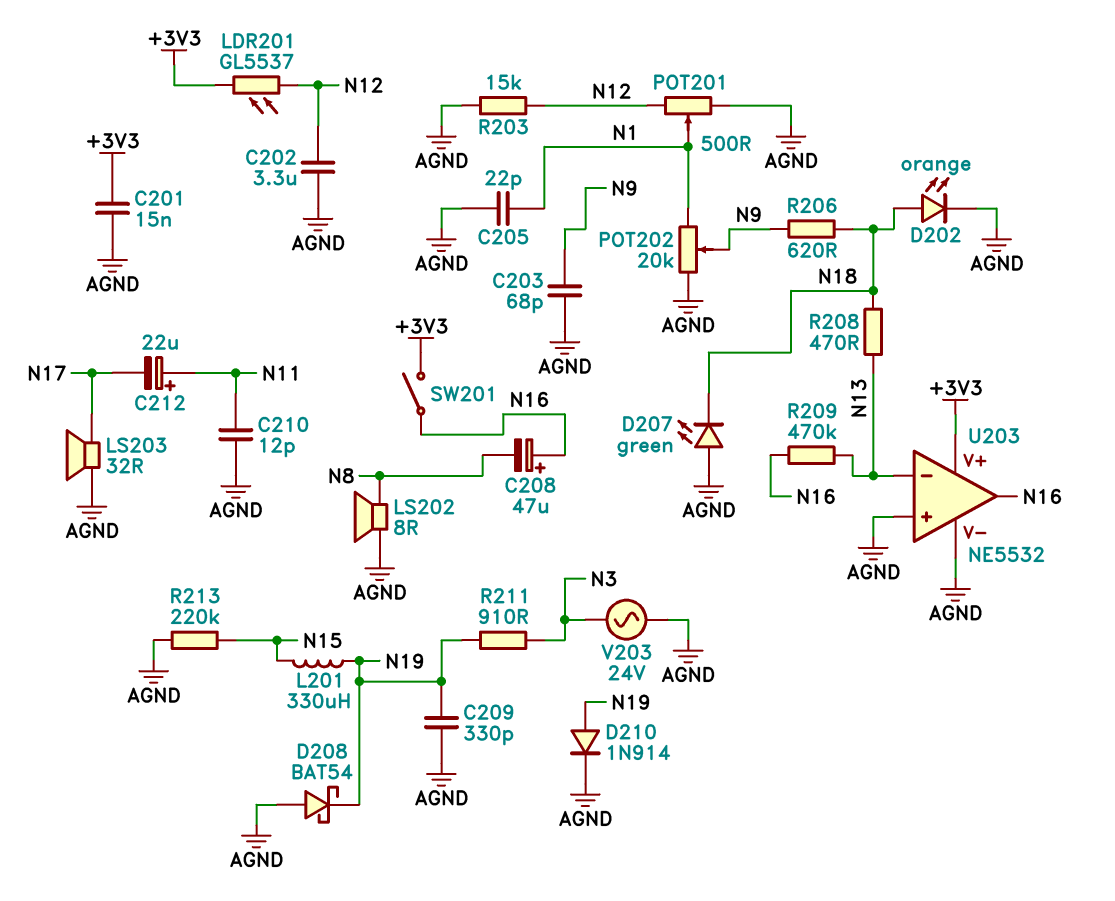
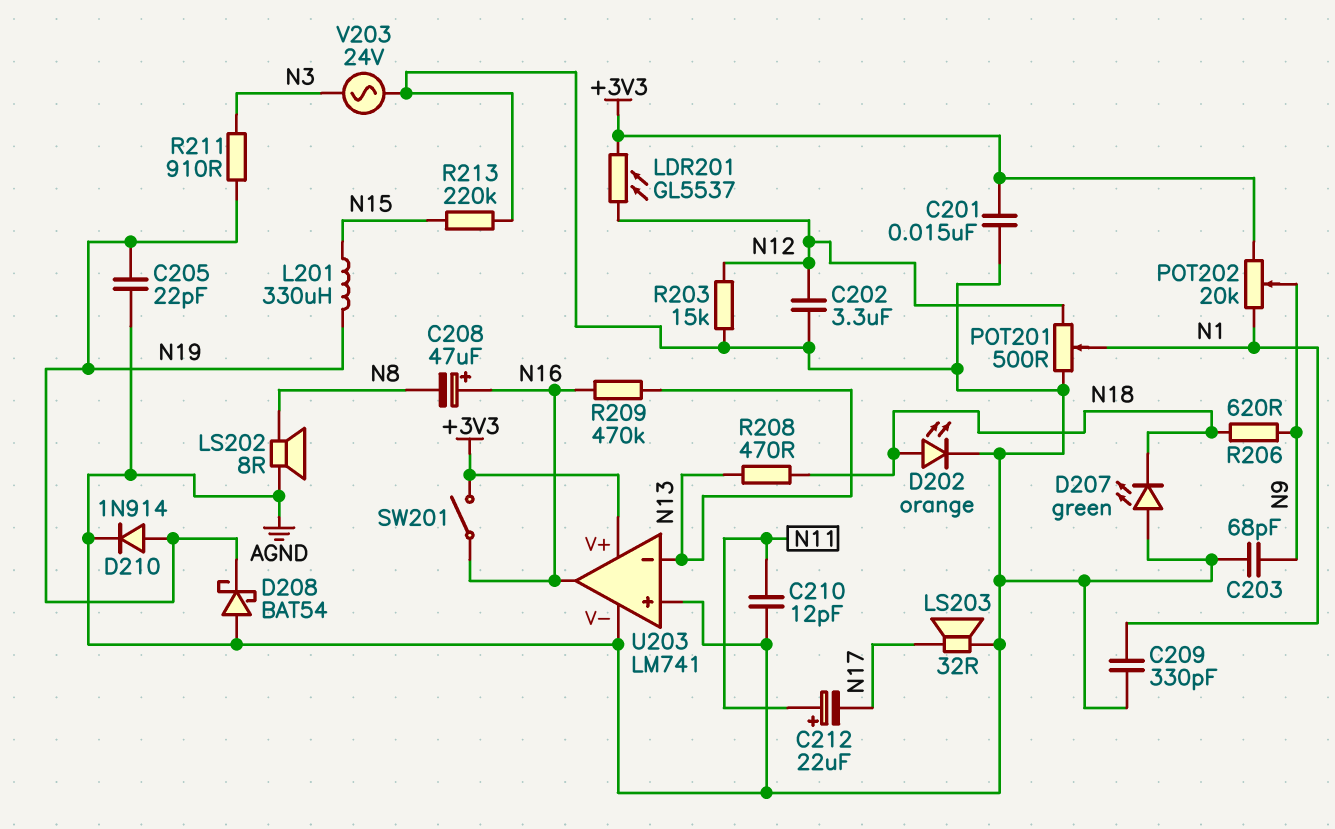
C205: 22pF (AGND, N1) -> 22pF (AGND, N19)
C209: 330pF (AGND, N19) -> 330pF (AGND, N1)
POT202: 20k (AGND, N1, wiper N9) -> 20k (+3V3, N1, wiper N9)
U203: NE5532 -> LM741

